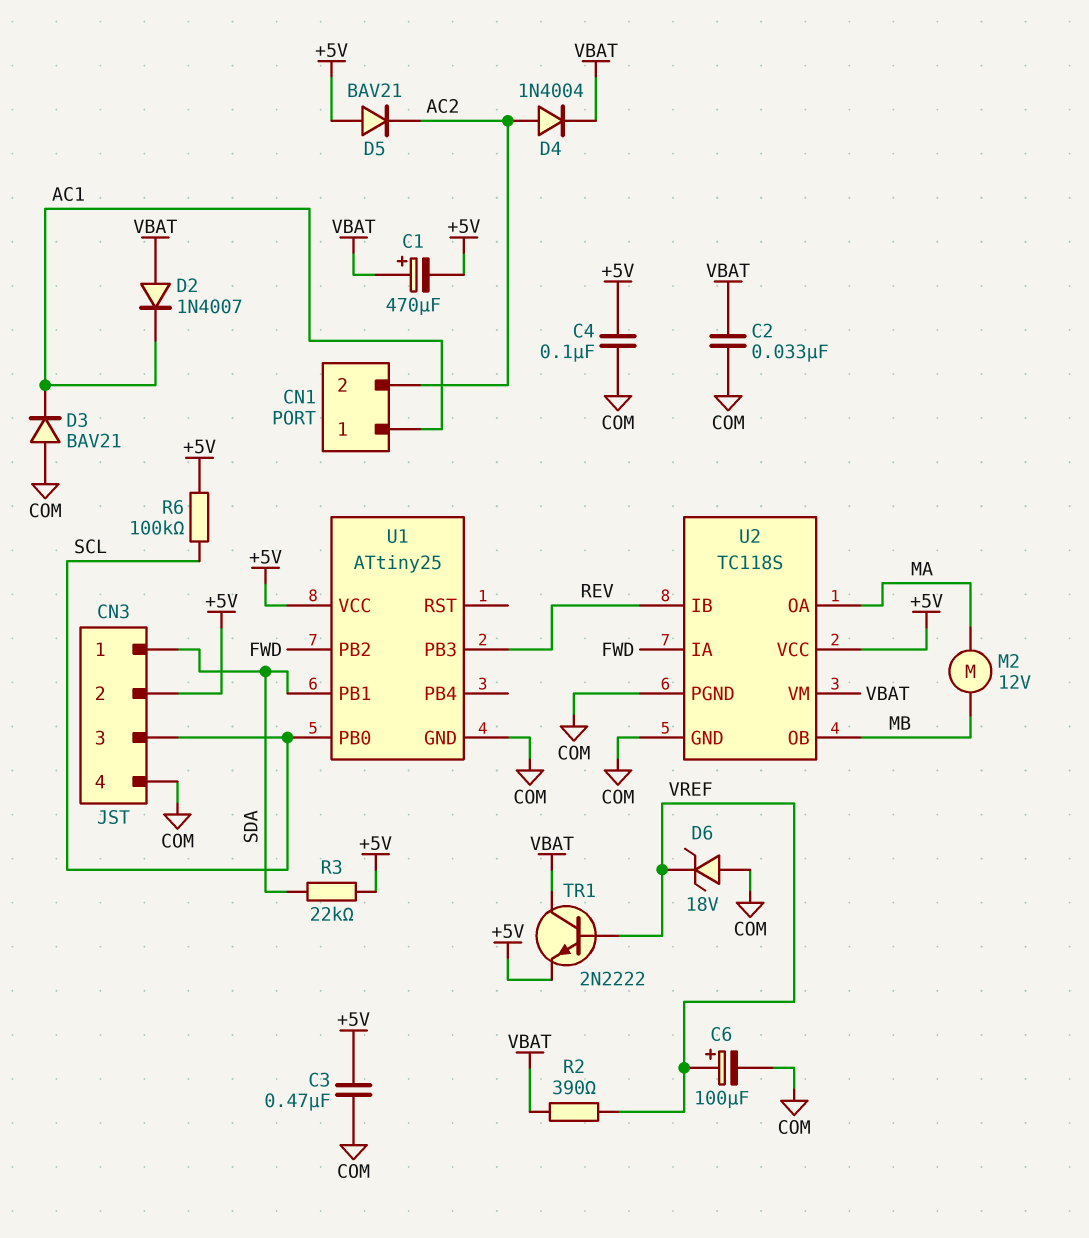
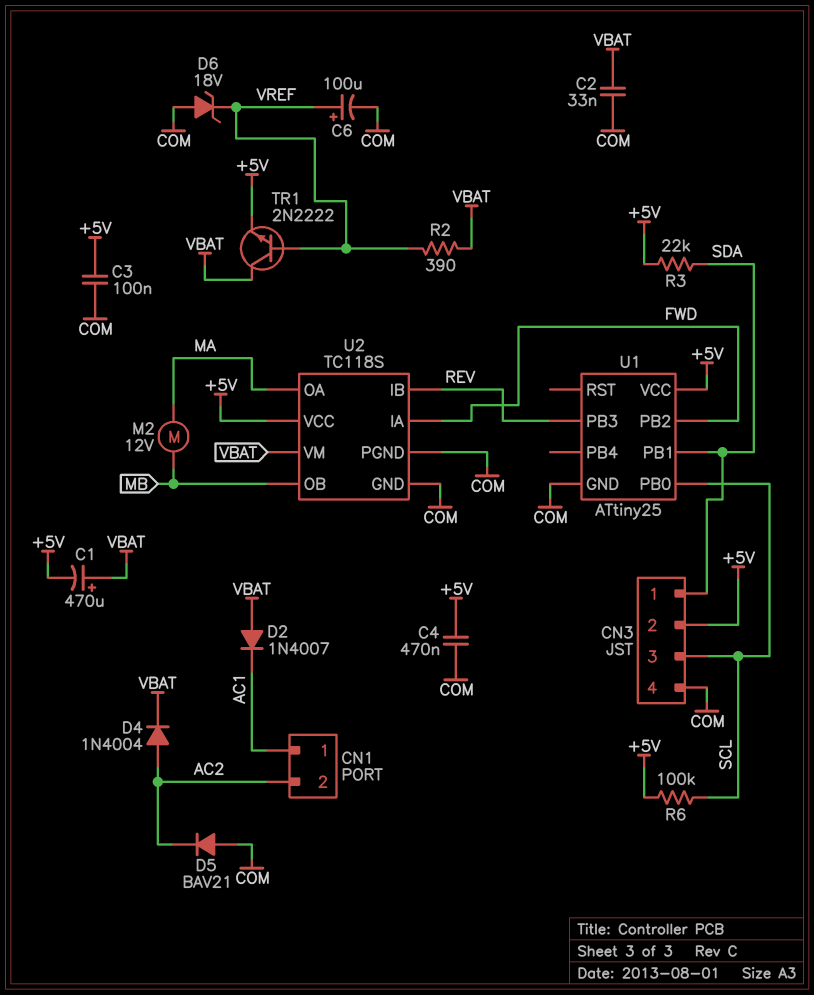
C3: 470nF (+5V, COM) -> 100nF (+5V, COM)
C4: 100nF (+5V, COM) -> 470nF (+5V, COM)
D3: diode BAV21 (A COM, K AC1) -> none
D5: diode BAV21 (A +5V, K AC2) -> diode BAV21 (A COM, K AC2)

